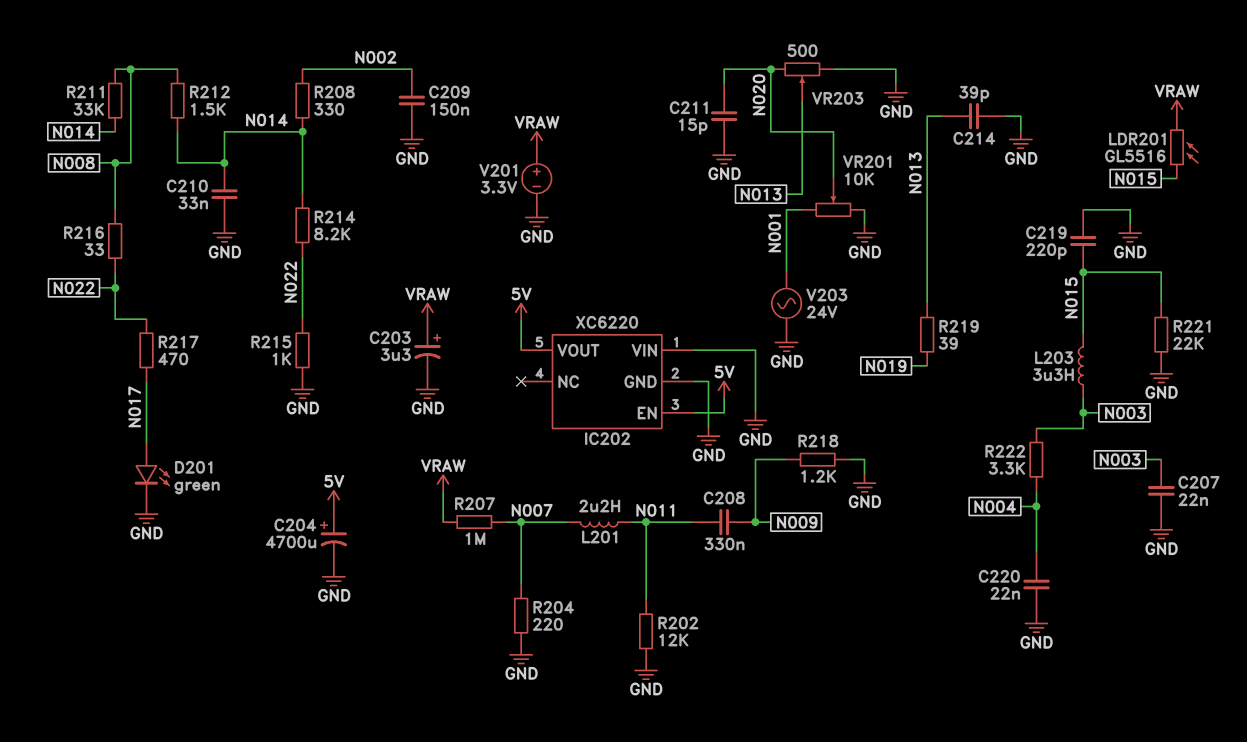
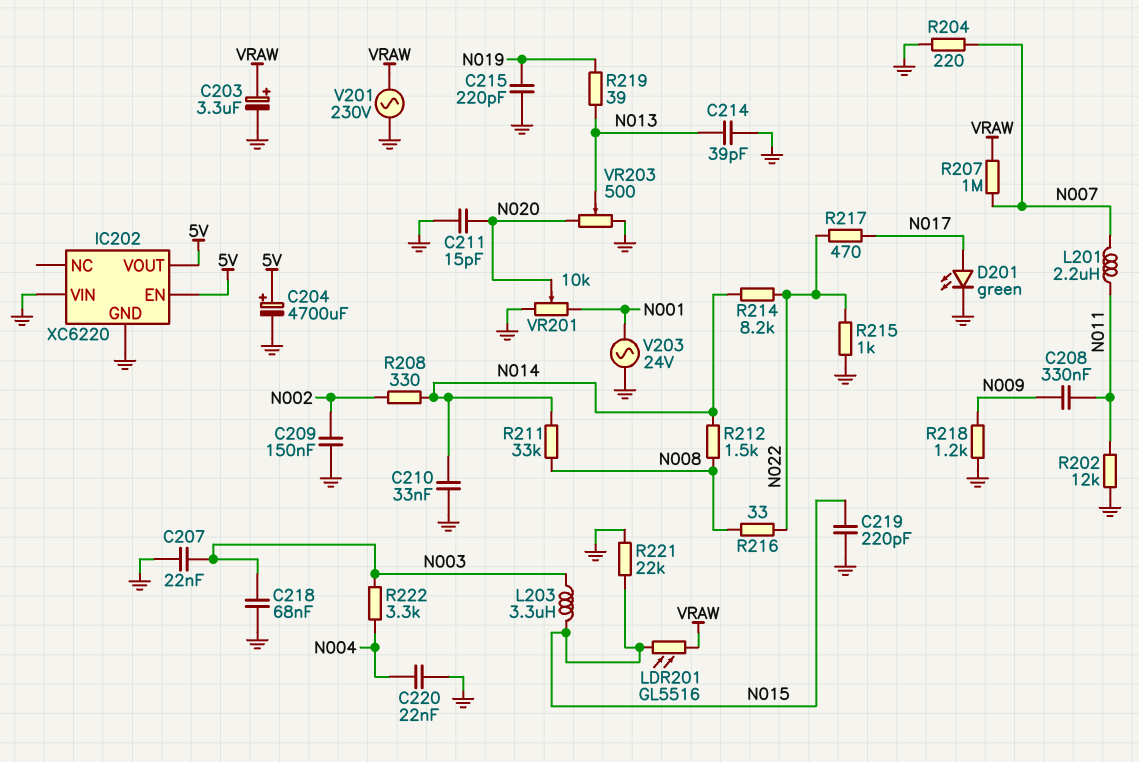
C215: none -> 220pF (GND, N019)
C218: none -> 68nF (GND, N003)
V201: 3.3V (plus VRAW, minus GND) -> AC 230V (GND, VRAW)

